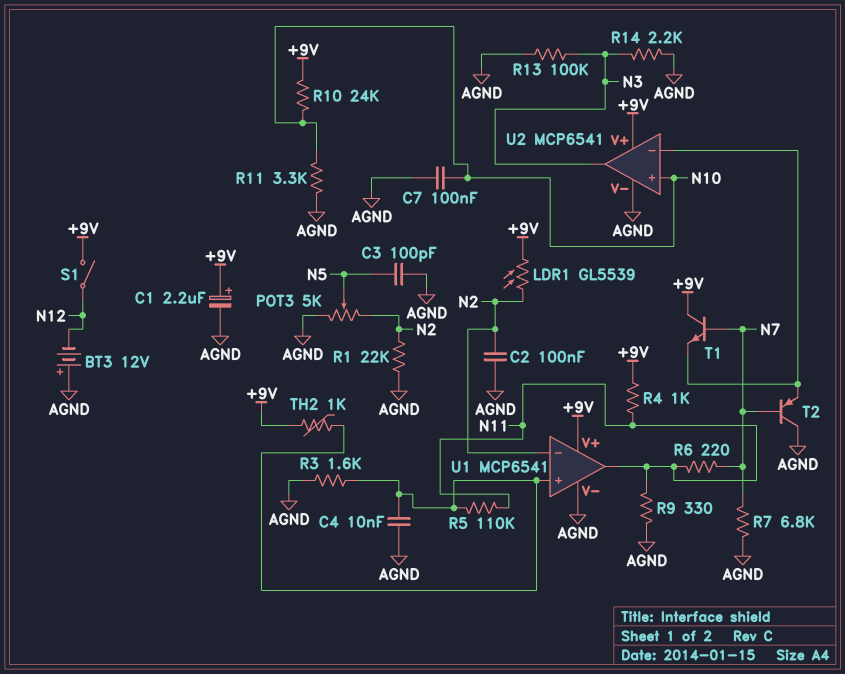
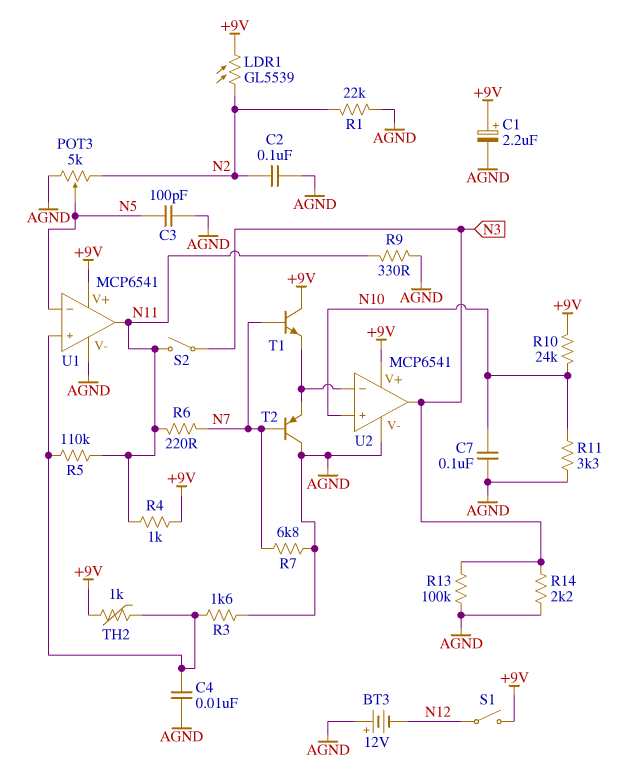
S2: none -> switch (N3, N11)
U1 pin in-: N2 -> N5

